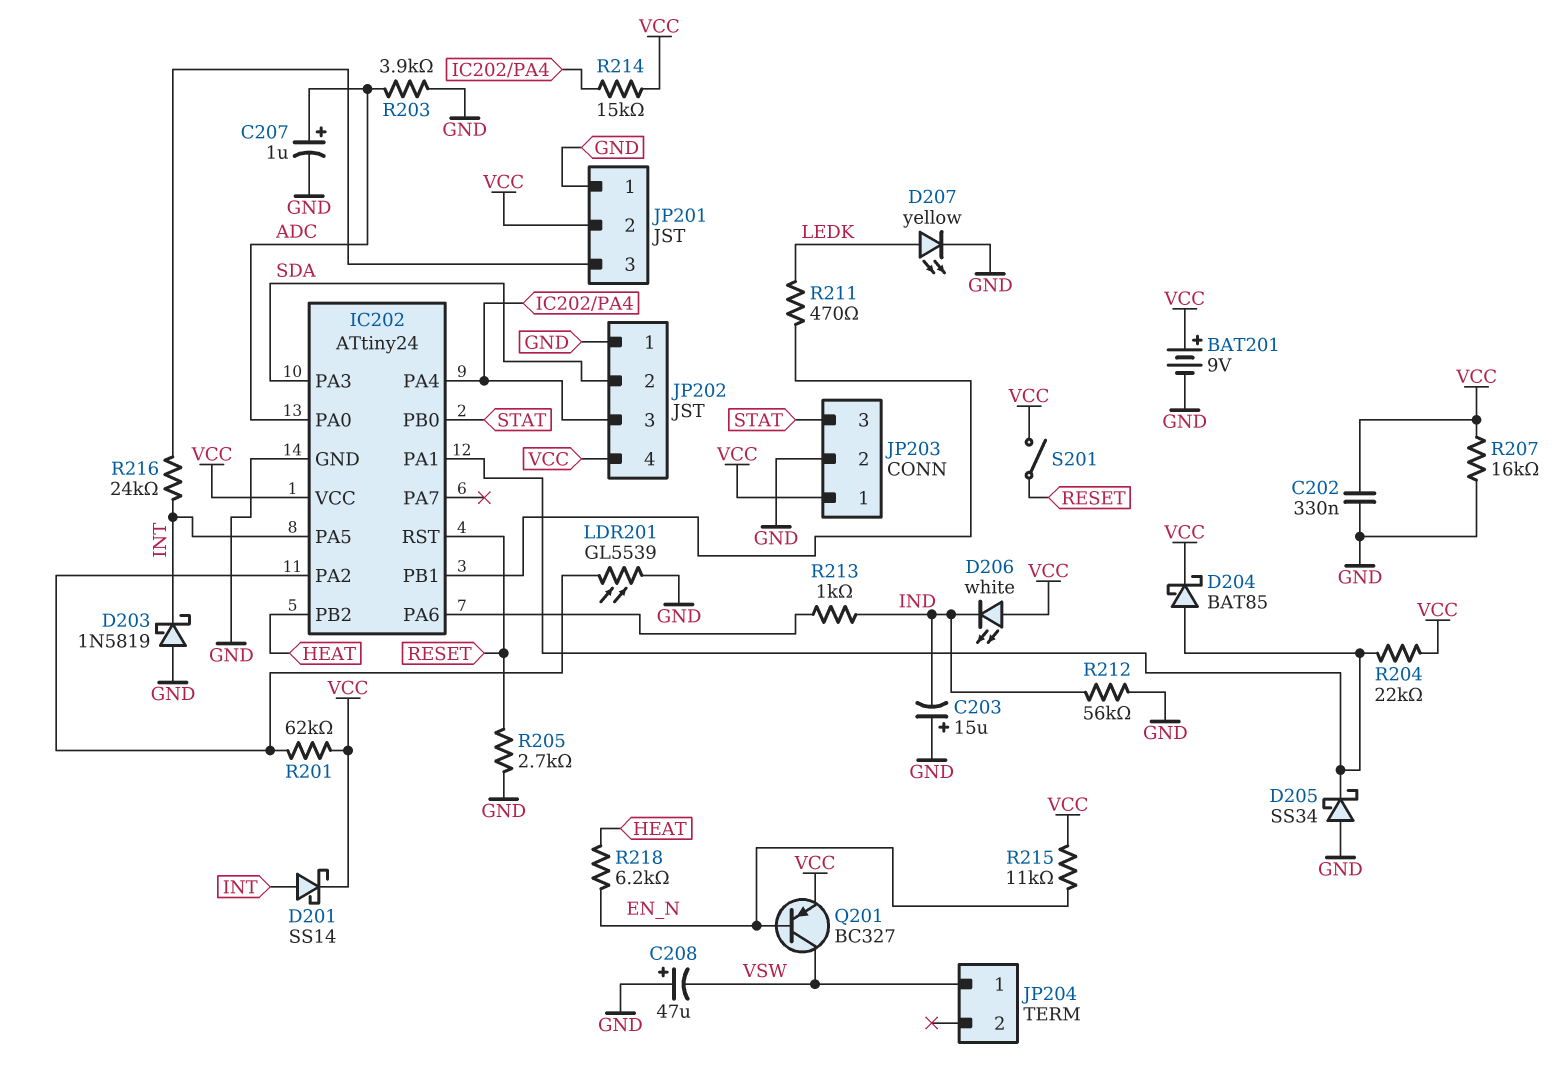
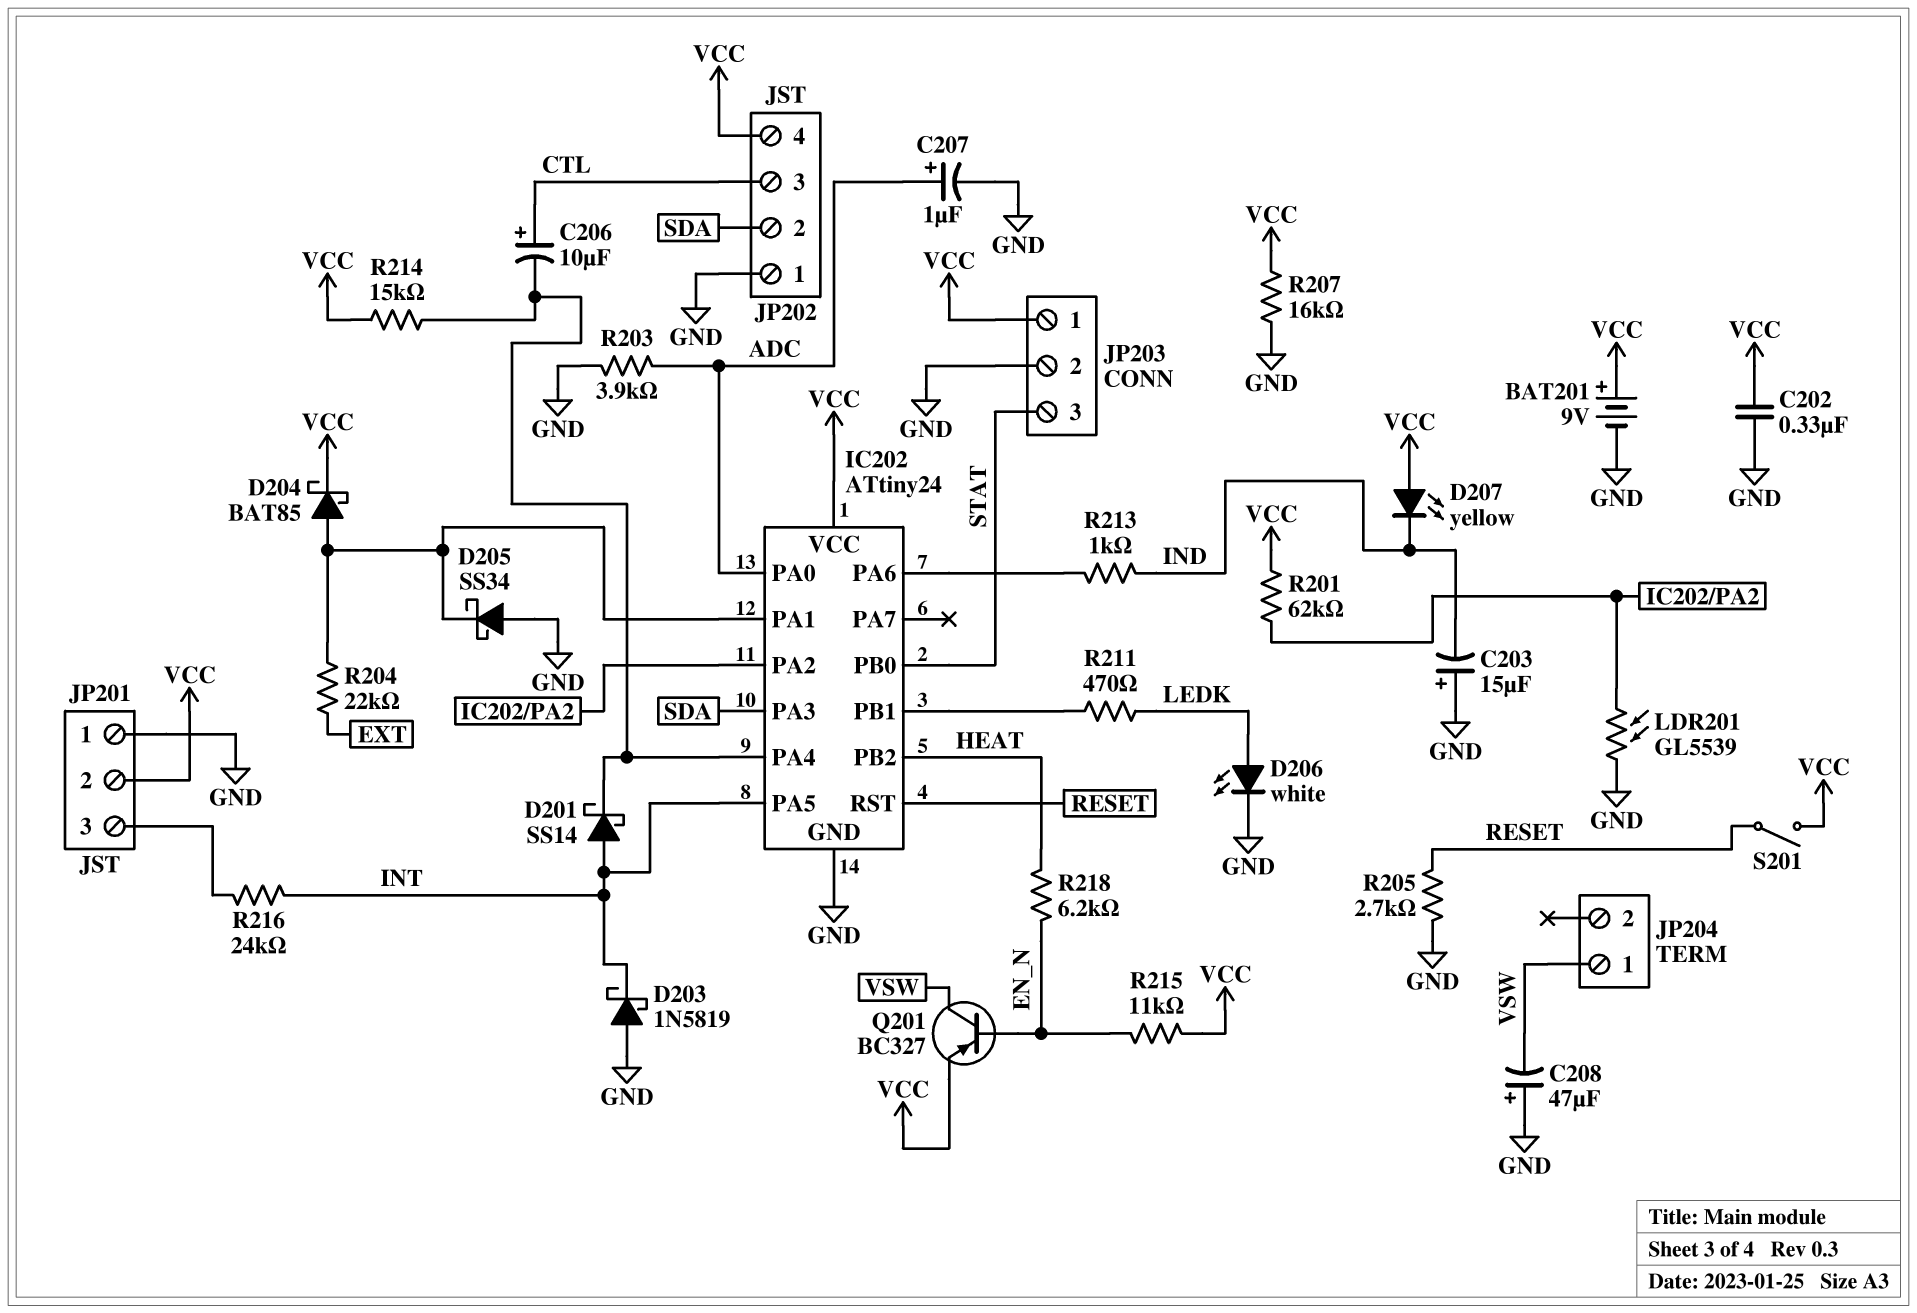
C206: none -> 10uF (plus CTL, minus IC202/PA4)
D201: schottky SS14 (A INT, K VCC) -> schottky SS14 (A INT, K IC202/PA4)
D206: LED white (A VCC, K IND) -> LED white (A LEDK, K GND)
D207: LED yellow (A LEDK, K GND) -> LED yellow (A VCC, K IND)
JP202 pin 3: IC202/PA4 -> CTL
R204: 22k (IC202/PA1, VCC) -> 22k (EXT, IC202/PA1)
R212: 56k (GND, IND) -> none

